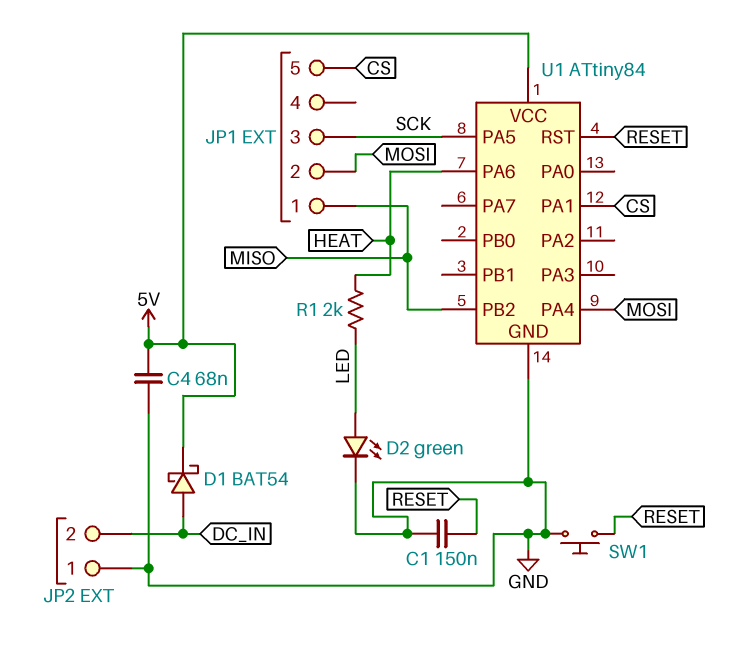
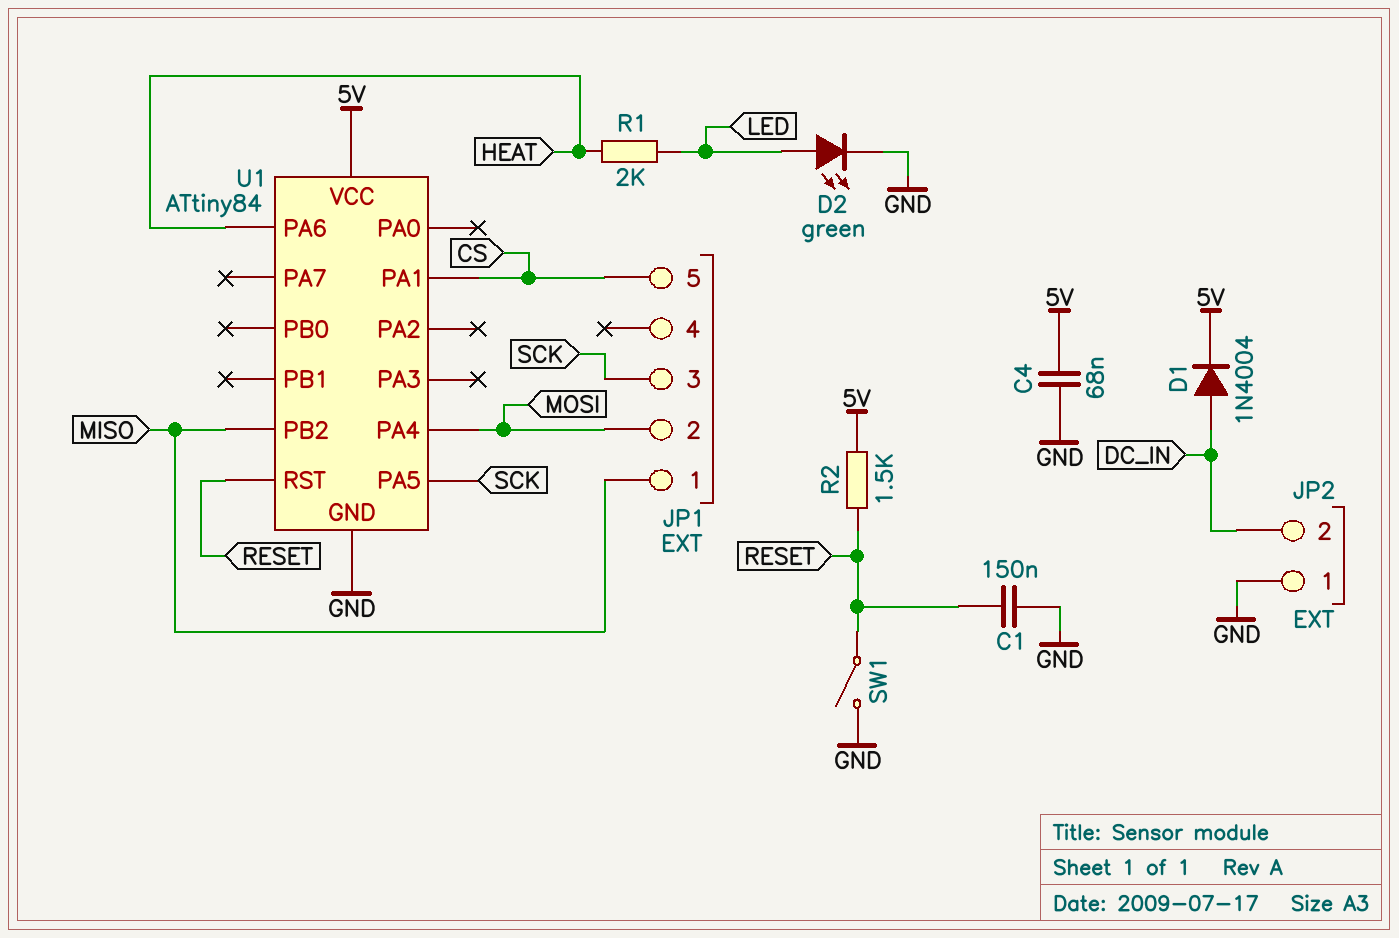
D1: schottky BAT54 (A DC_IN, K 5V) -> diode 1N4004 (A DC_IN, K 5V)
R2: none -> 1.5k (5V, RESET)
SW1: button (GND, RESET) -> switch (GND, RESET)

